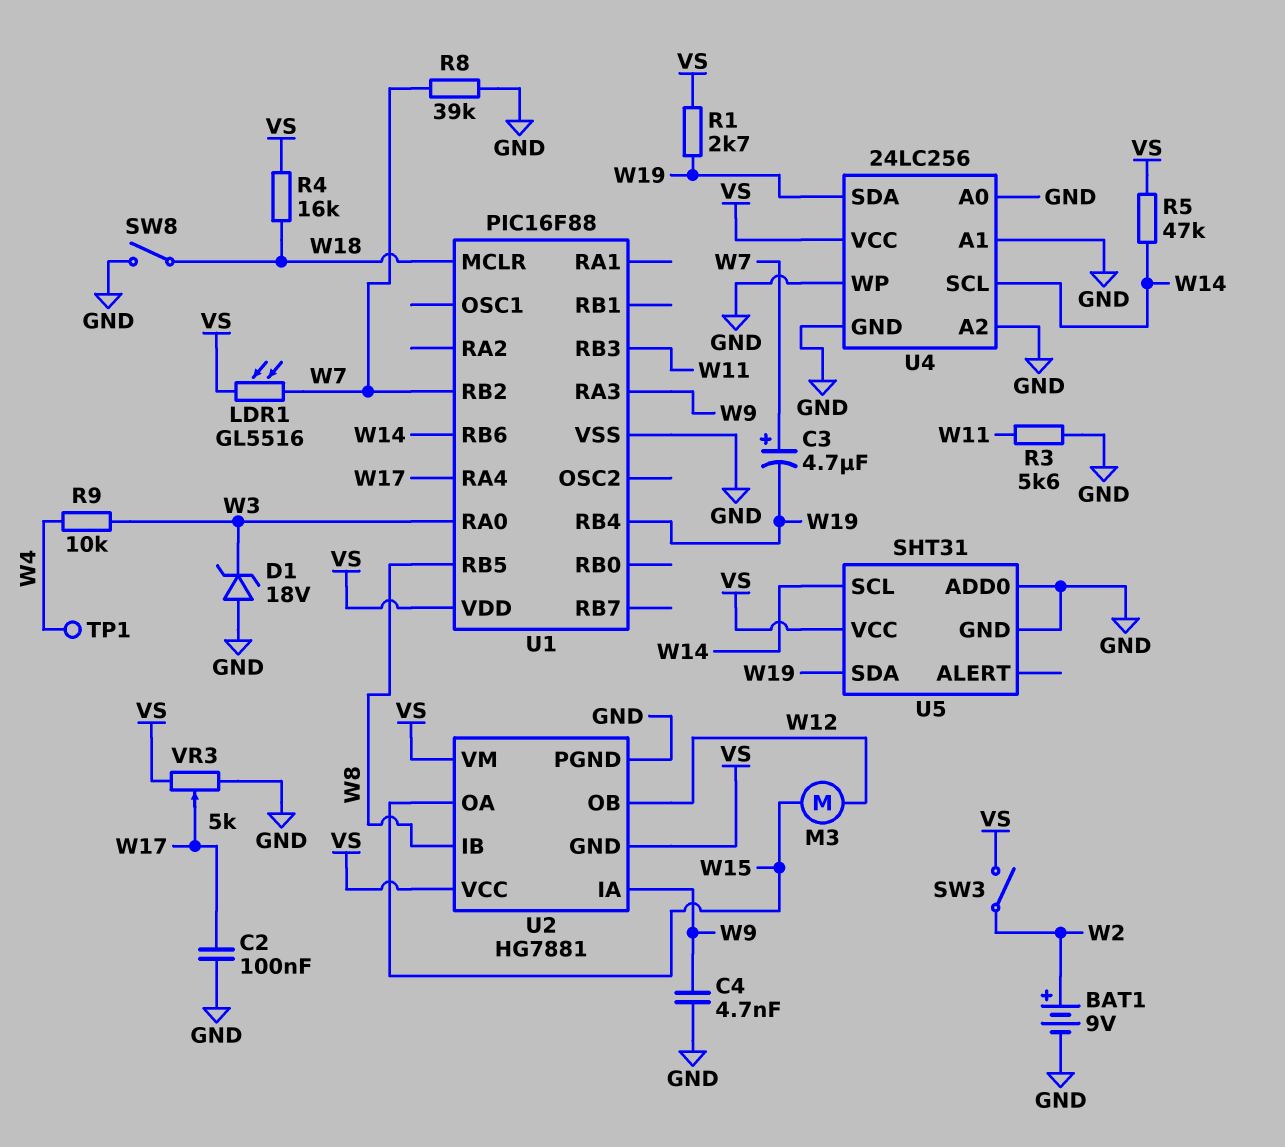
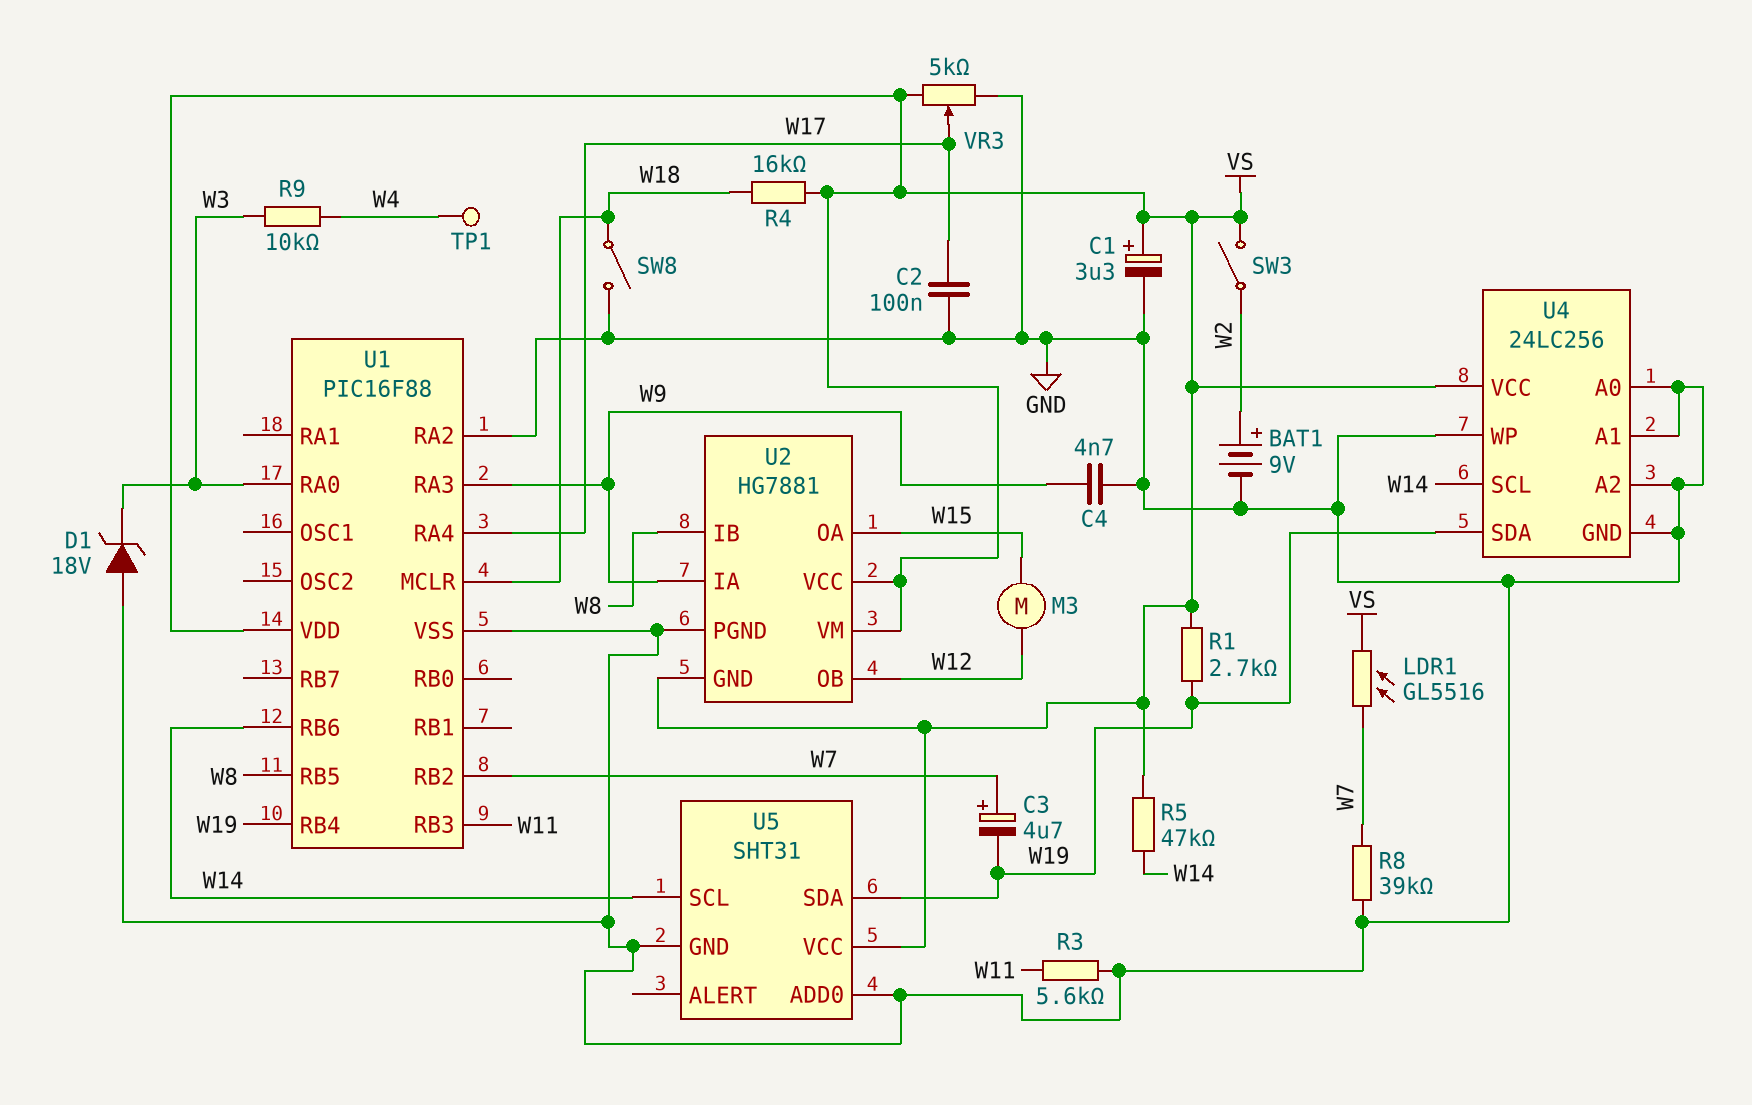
C1: none -> 3.3uF (plus VS, minus GND)
U1 pin RA2: none -> GND

